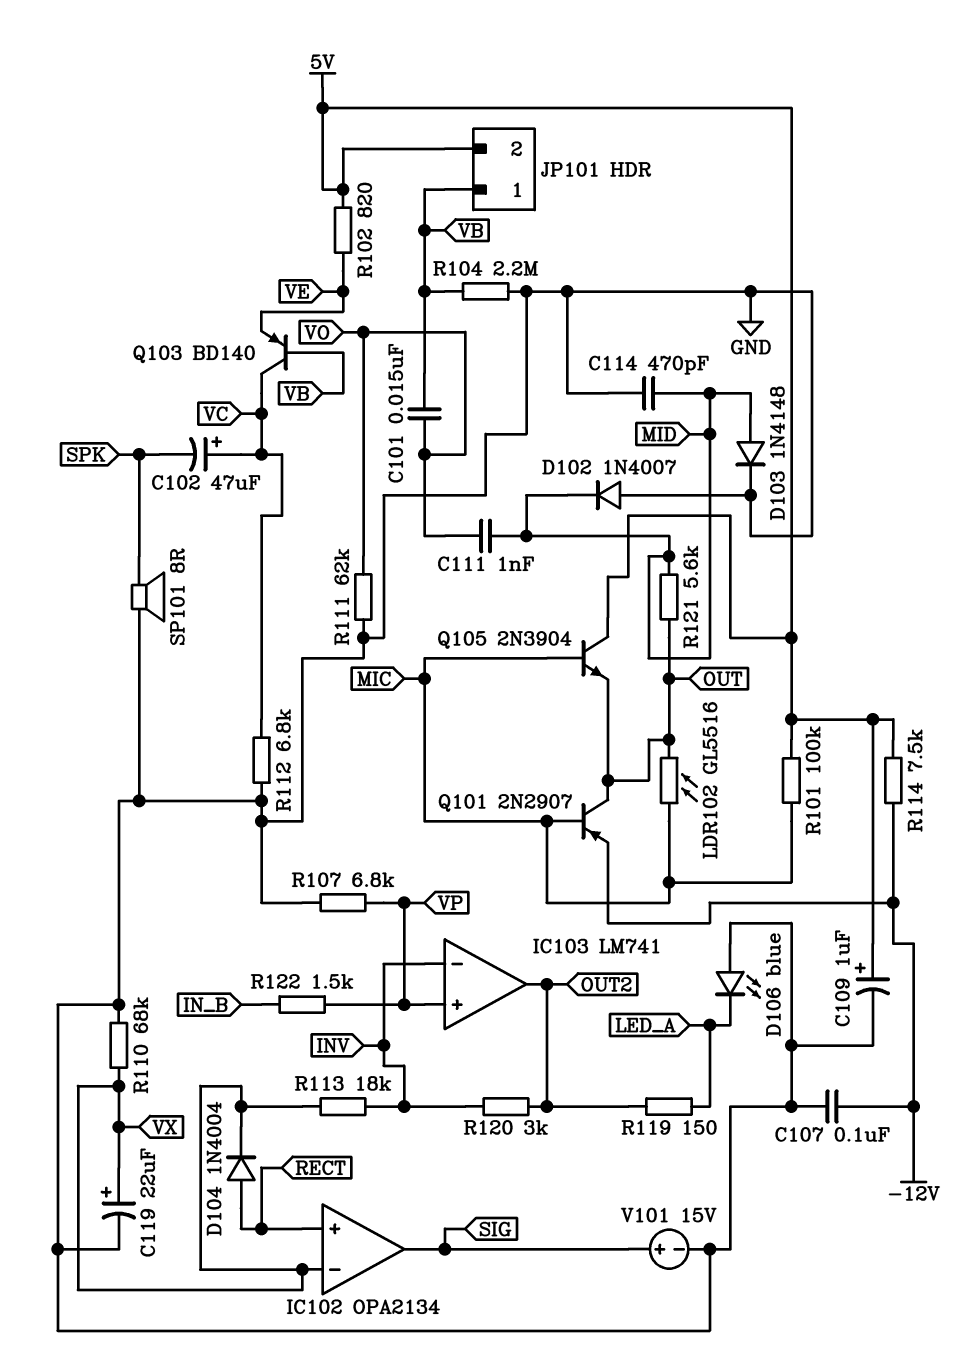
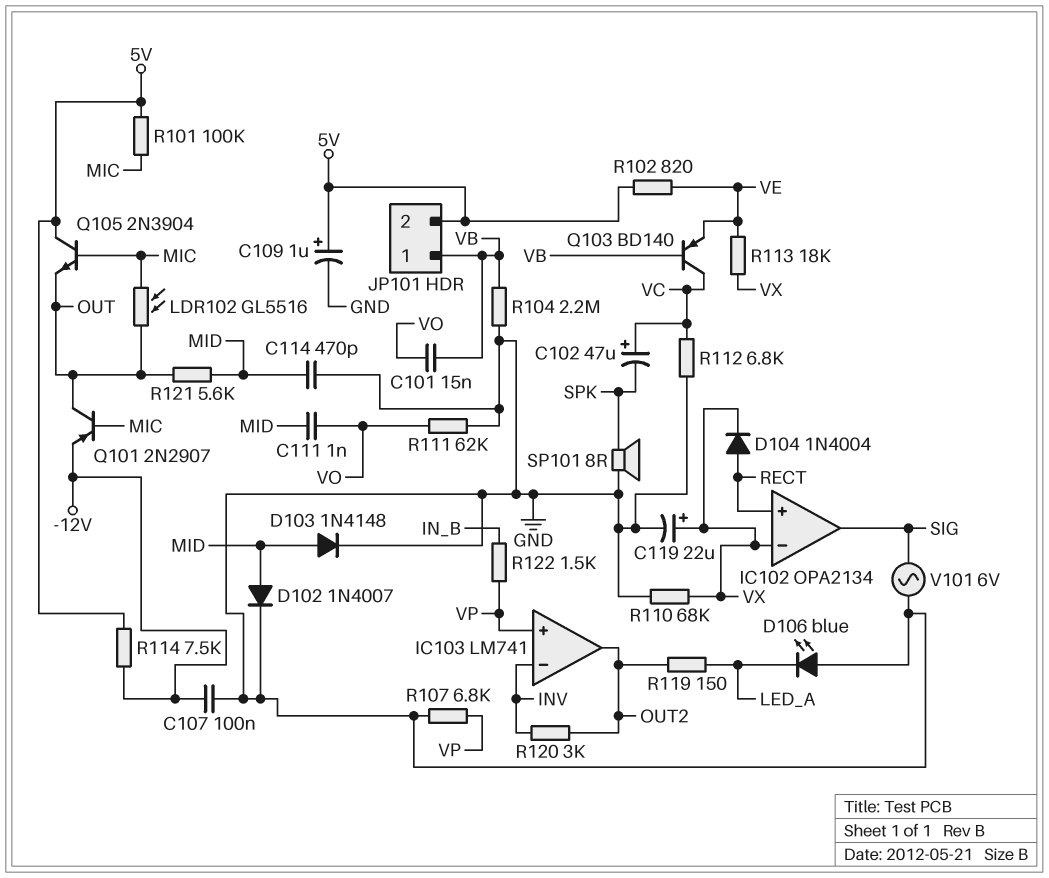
D102: diode 1N4007 (A GND, K MID) -> diode 1N4007 (A MID, K GND)
R113: 18k (INV, VX) -> 18k (VE, VX)
V101: 15V (plus SIG, minus GND) -> AC 6V (GND, SIG)

